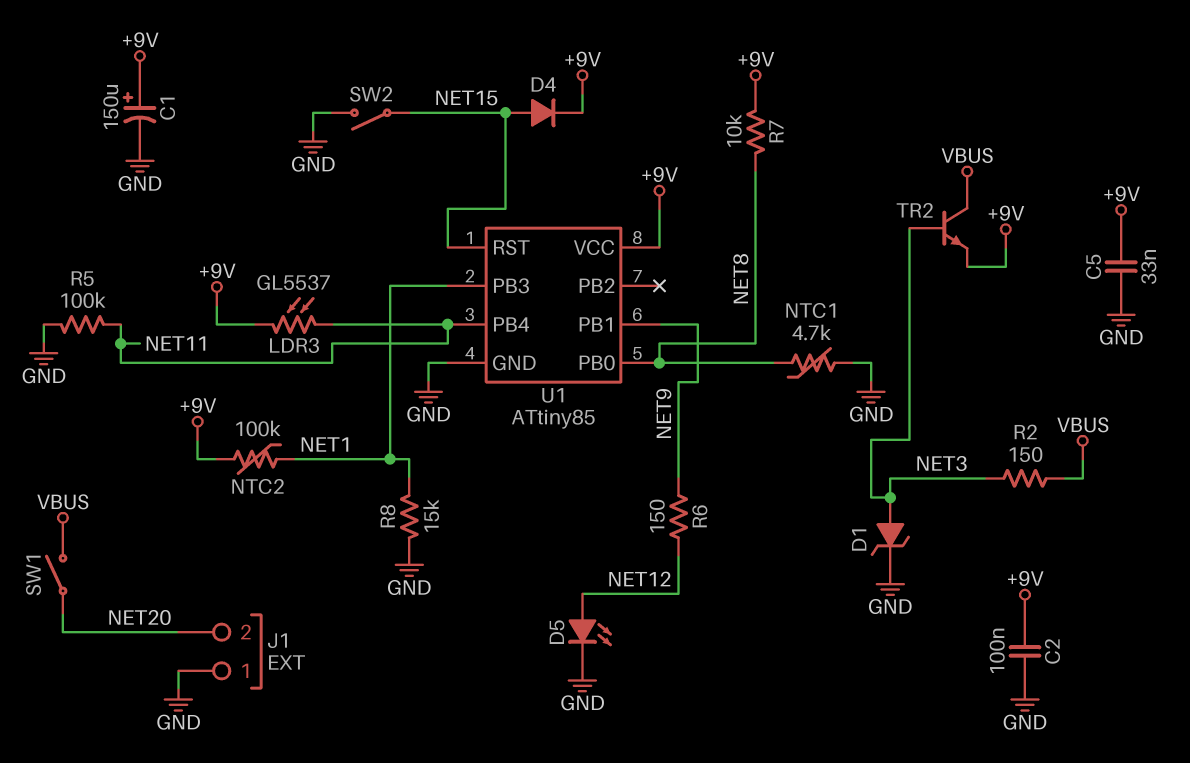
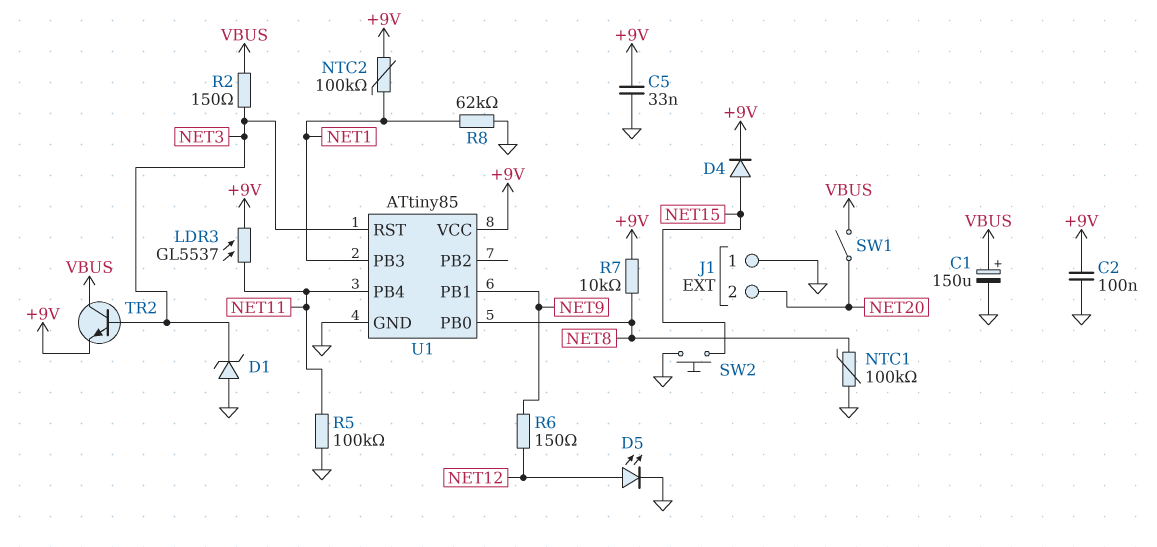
C1: 150uF (plus +9V, minus GND) -> 150uF (plus VBUS, minus GND)
D1: zener (A NET3, K GND) -> zener (A GND, K NET3)
NTC1: 4.7k (GND, NET8) -> 100k (GND, NET8)
R8: 15k (GND, NET1) -> 62k (GND, NET1)
SW2: switch (GND, NET15) -> button (GND, NET15)
U1 pin RST: NET15 -> NET3

